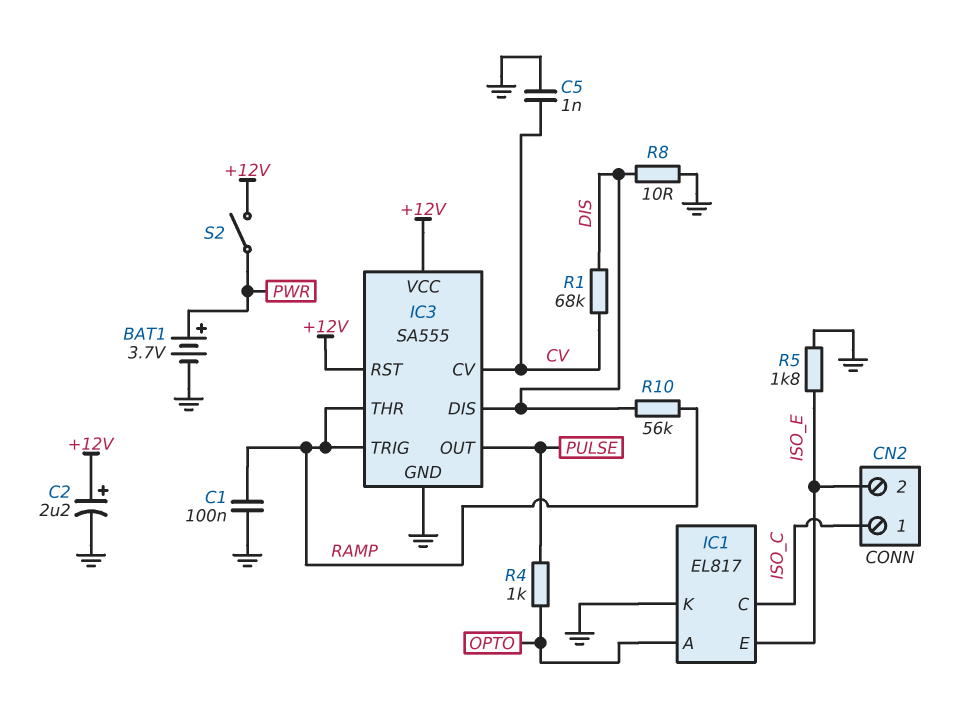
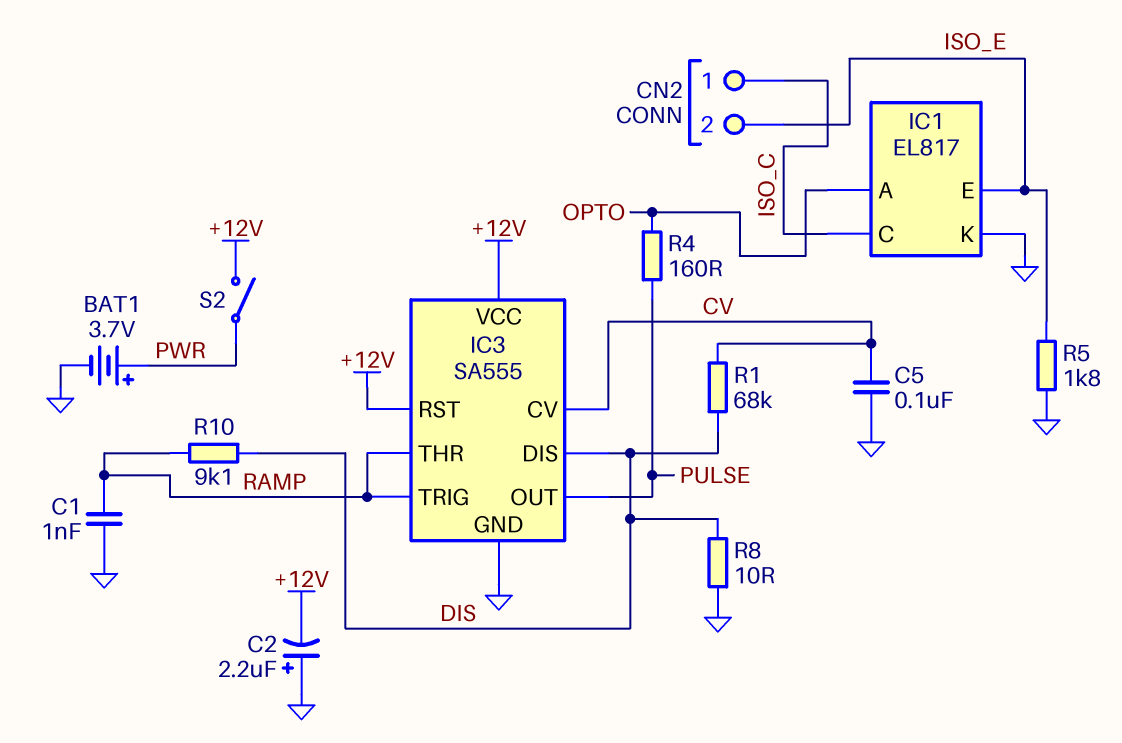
C1: 100nF (GND, RAMP) -> 1nF (GND, RAMP)
C2: 2.2uF (plus +12V, minus GND) -> 2.2uF (plus GND, minus +12V)
C5: 1nF (CV, GND) -> 100nF (CV, GND)
R4: 1k (OPTO, PULSE) -> 160 (OPTO, PULSE)
R10: 56k (DIS, RAMP) -> 9.1k (DIS, RAMP)

